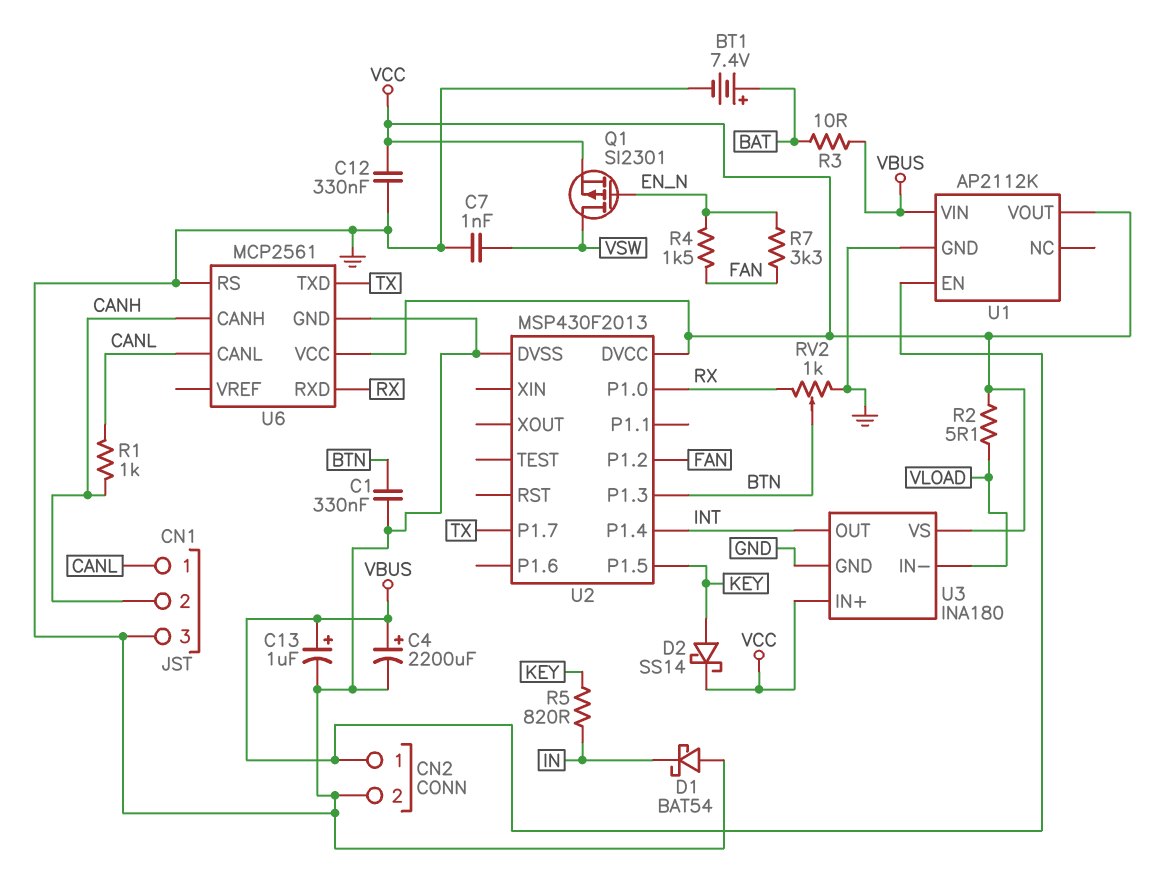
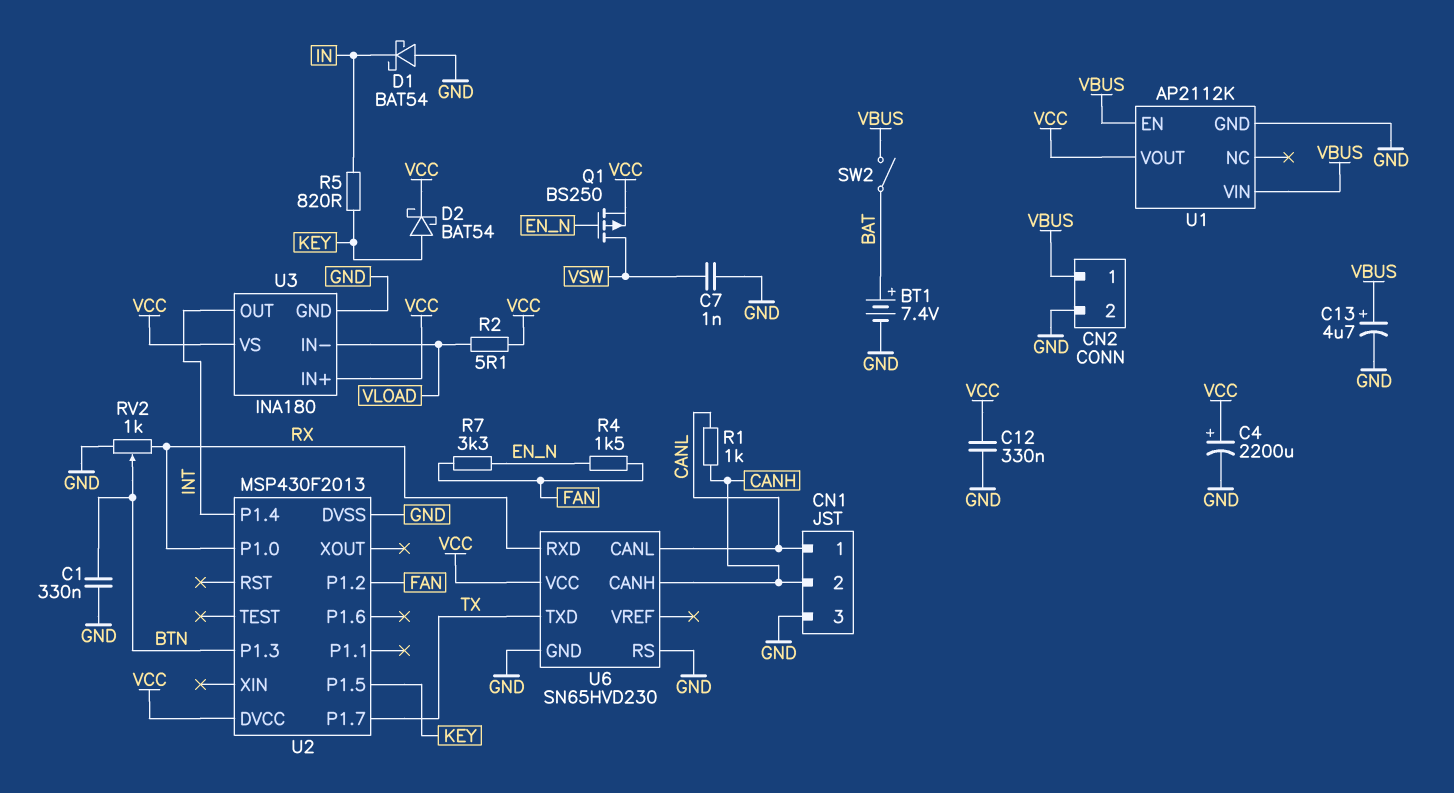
C4: 2200uF (plus VBUS, minus GND) -> 2200uF (plus VCC, minus GND)
C13: 1uF (plus VBUS, minus GND) -> 4.7uF (plus VBUS, minus GND)
D2: schottky SS14 (A KEY, K VCC) -> schottky BAT54 (A KEY, K VCC)
Q1: PMOS SI2301 (G EN_N, D VSW, S VCC) -> PMOS BS250 (G EN_N, D VSW, S VCC)
R3: 10 (BAT, VBUS) -> none
SW2: none -> switch (BAT, VBUS)
U6: MCP2561 -> SN65HVD230

